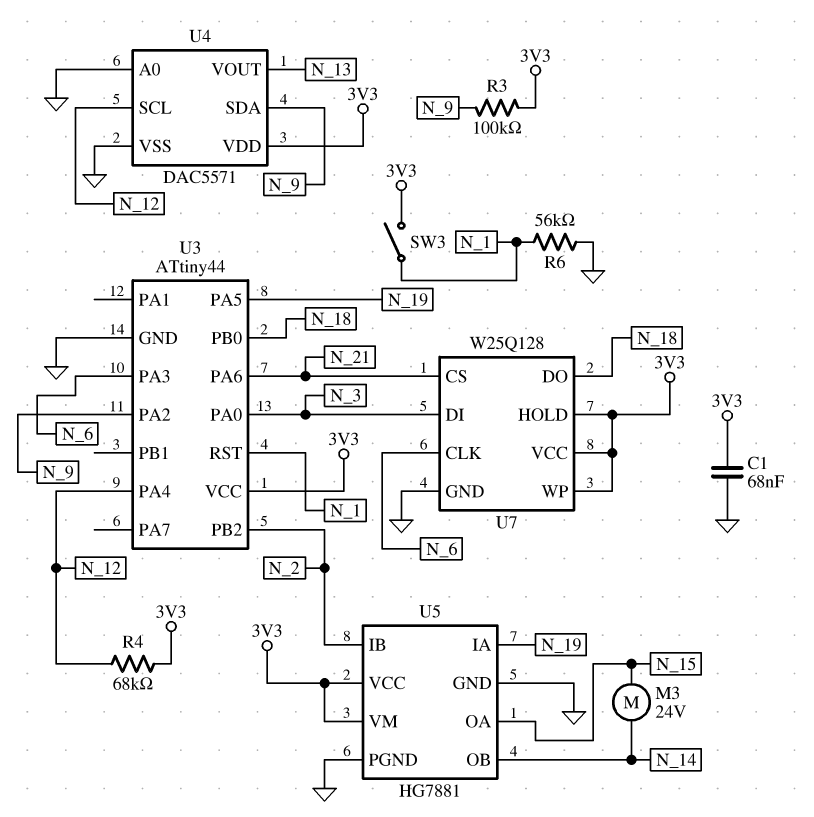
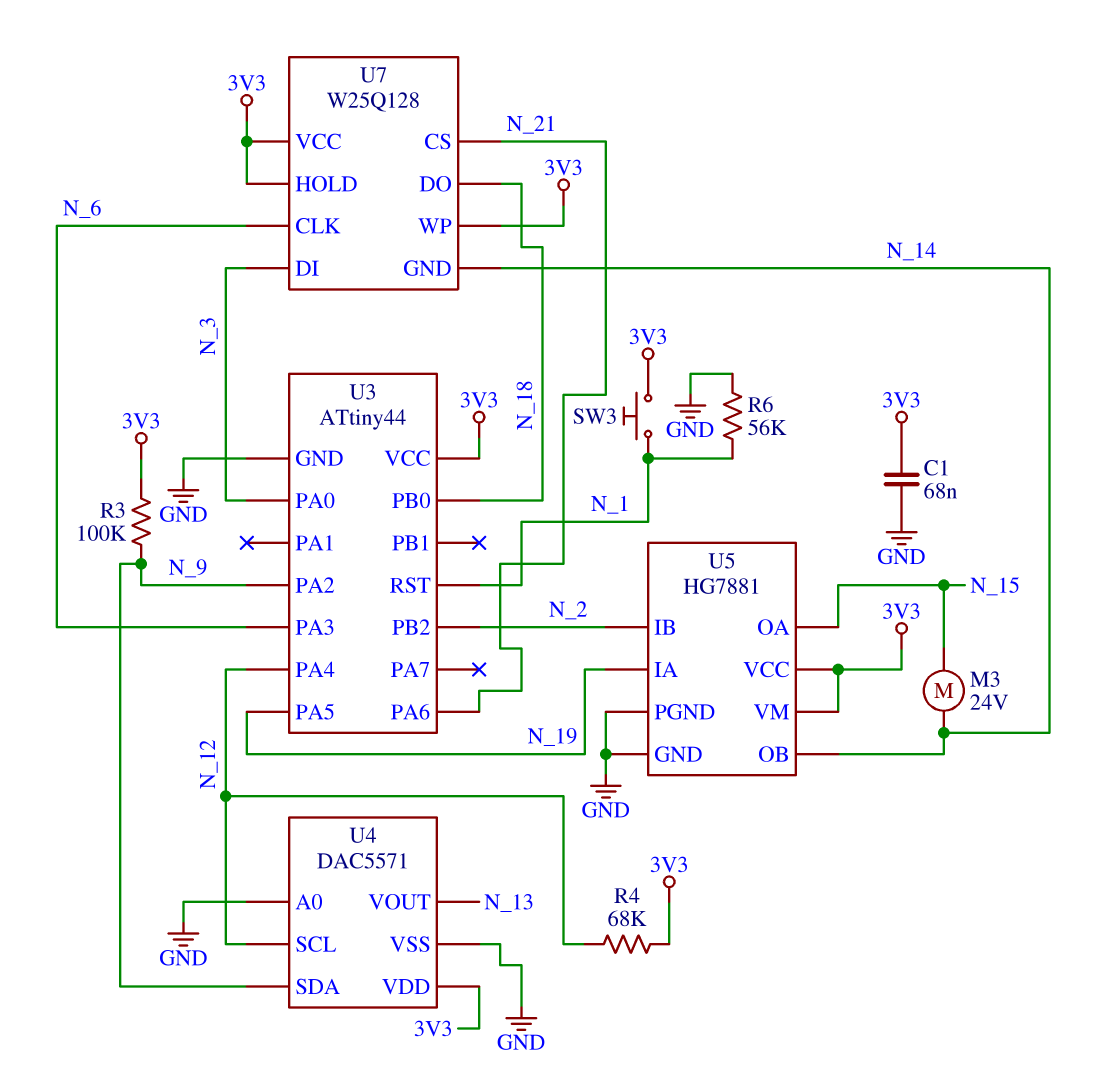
SW3: switch (3V3, N_1) -> button (3V3, N_1)
U7 pin GND: GND -> N_14

